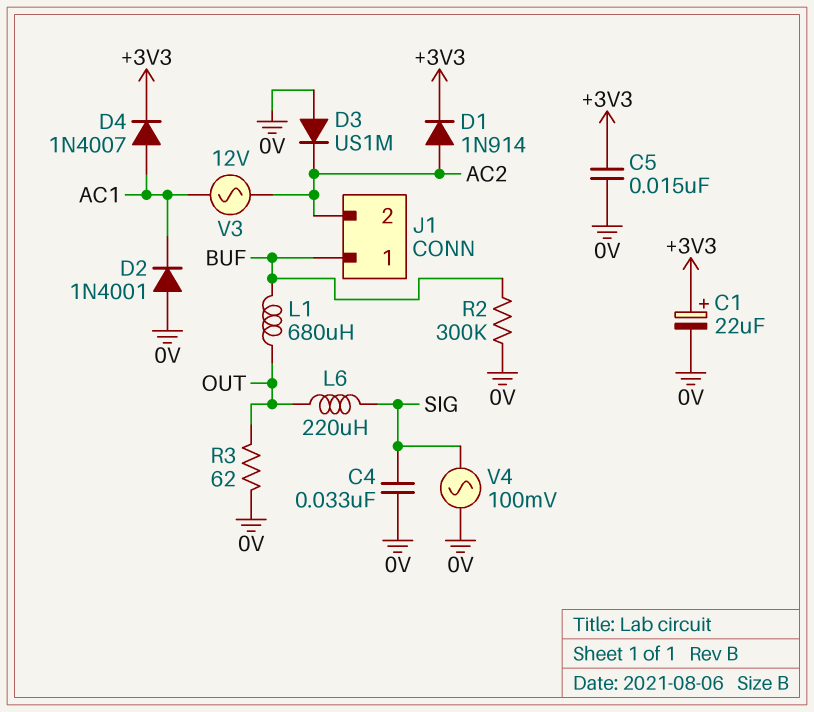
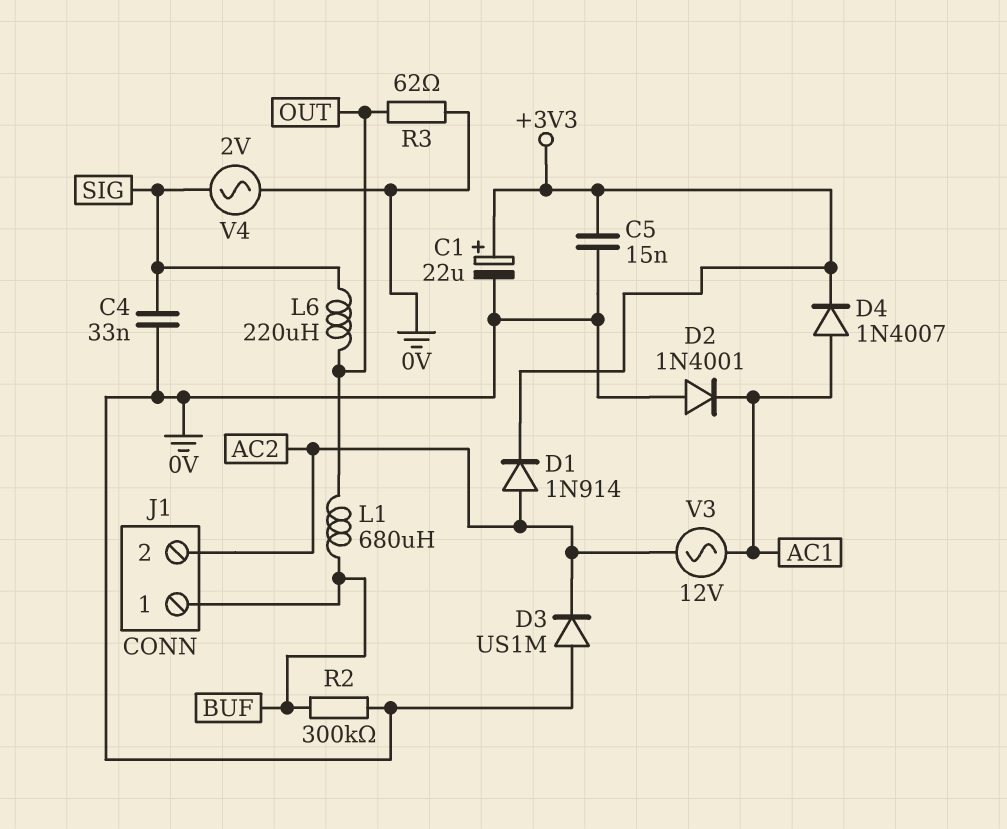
V4: AC 100mV (0V, SIG) -> AC 2V (0V, SIG)

